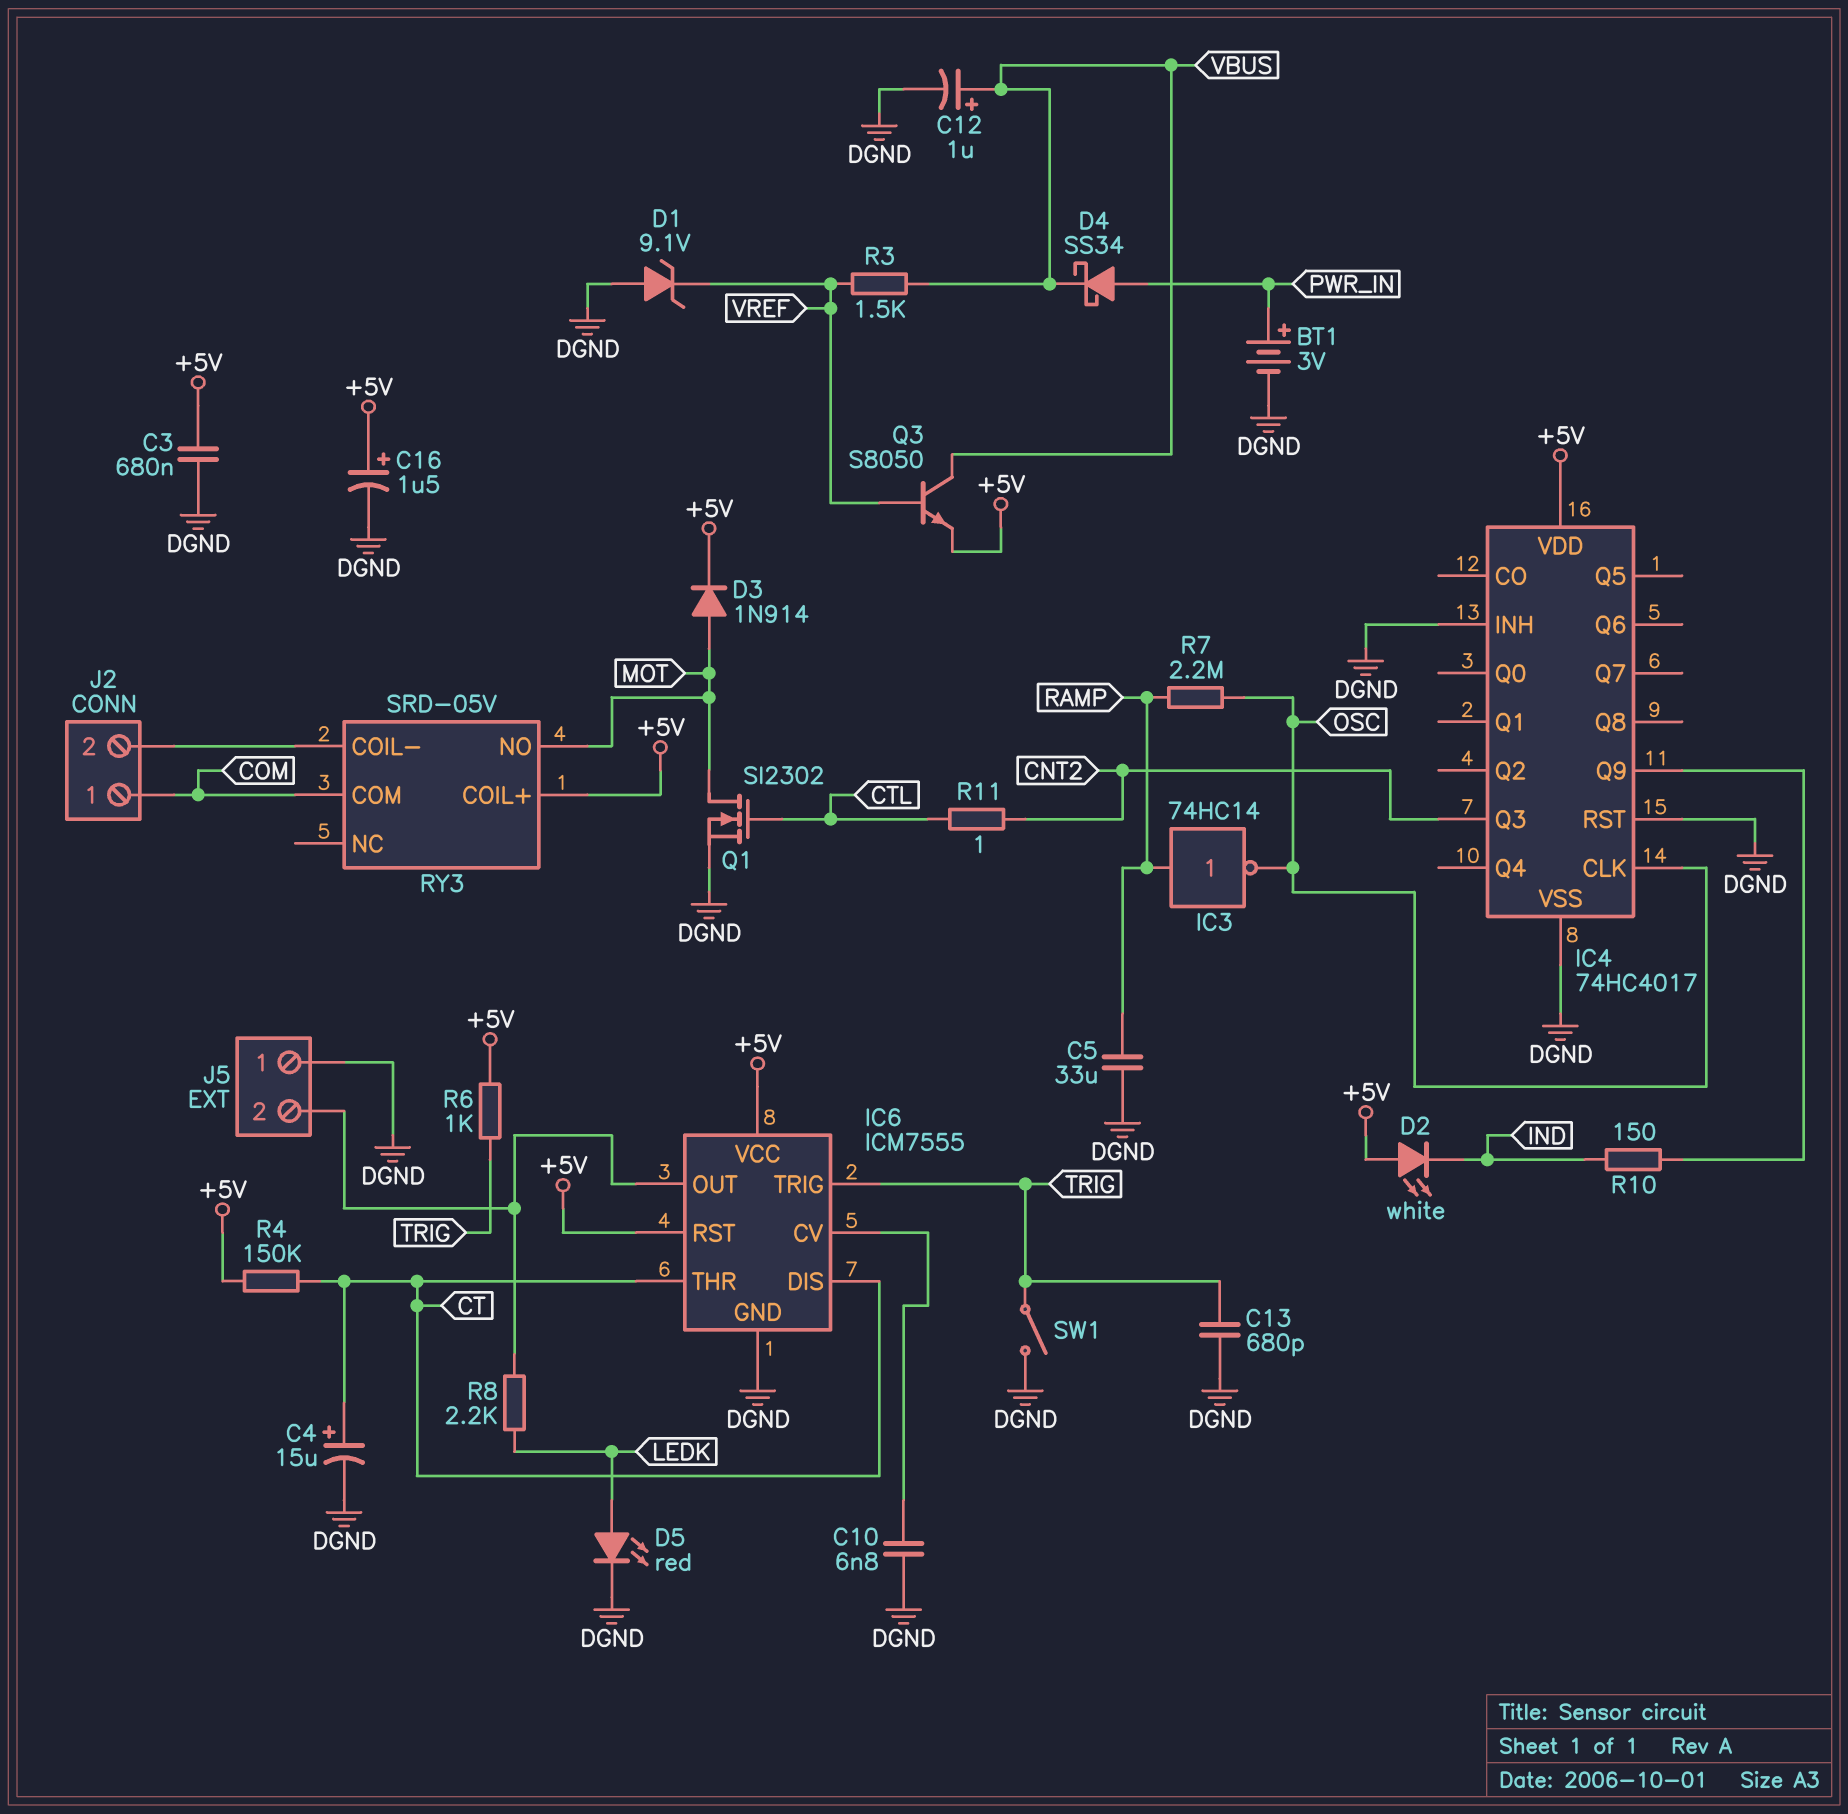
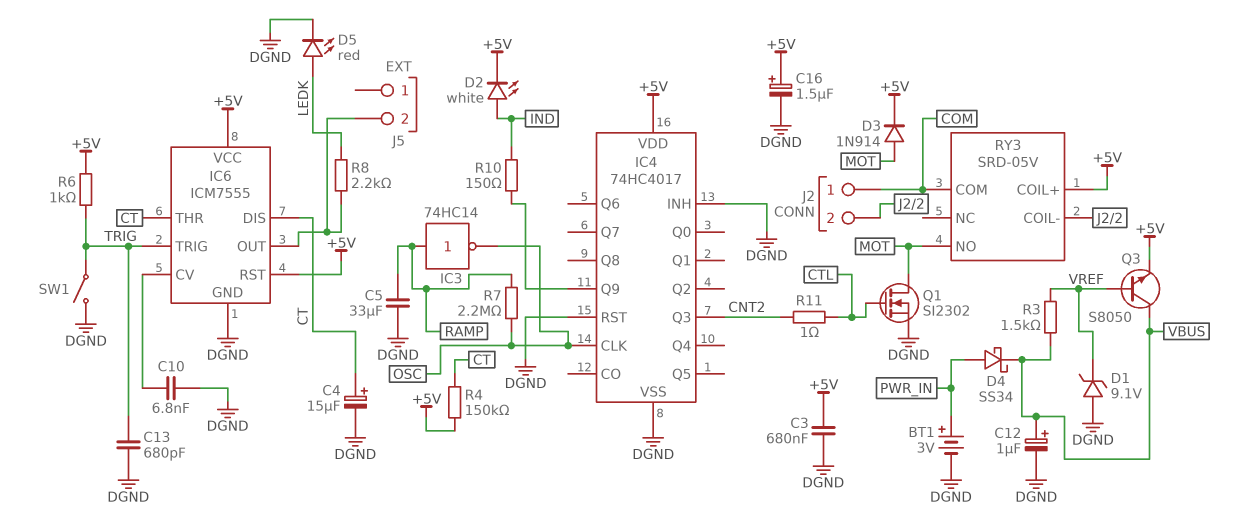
D2: LED white (A +5V, K IND) -> LED white (A IND, K +5V)
J5 pin 1: DGND -> none

